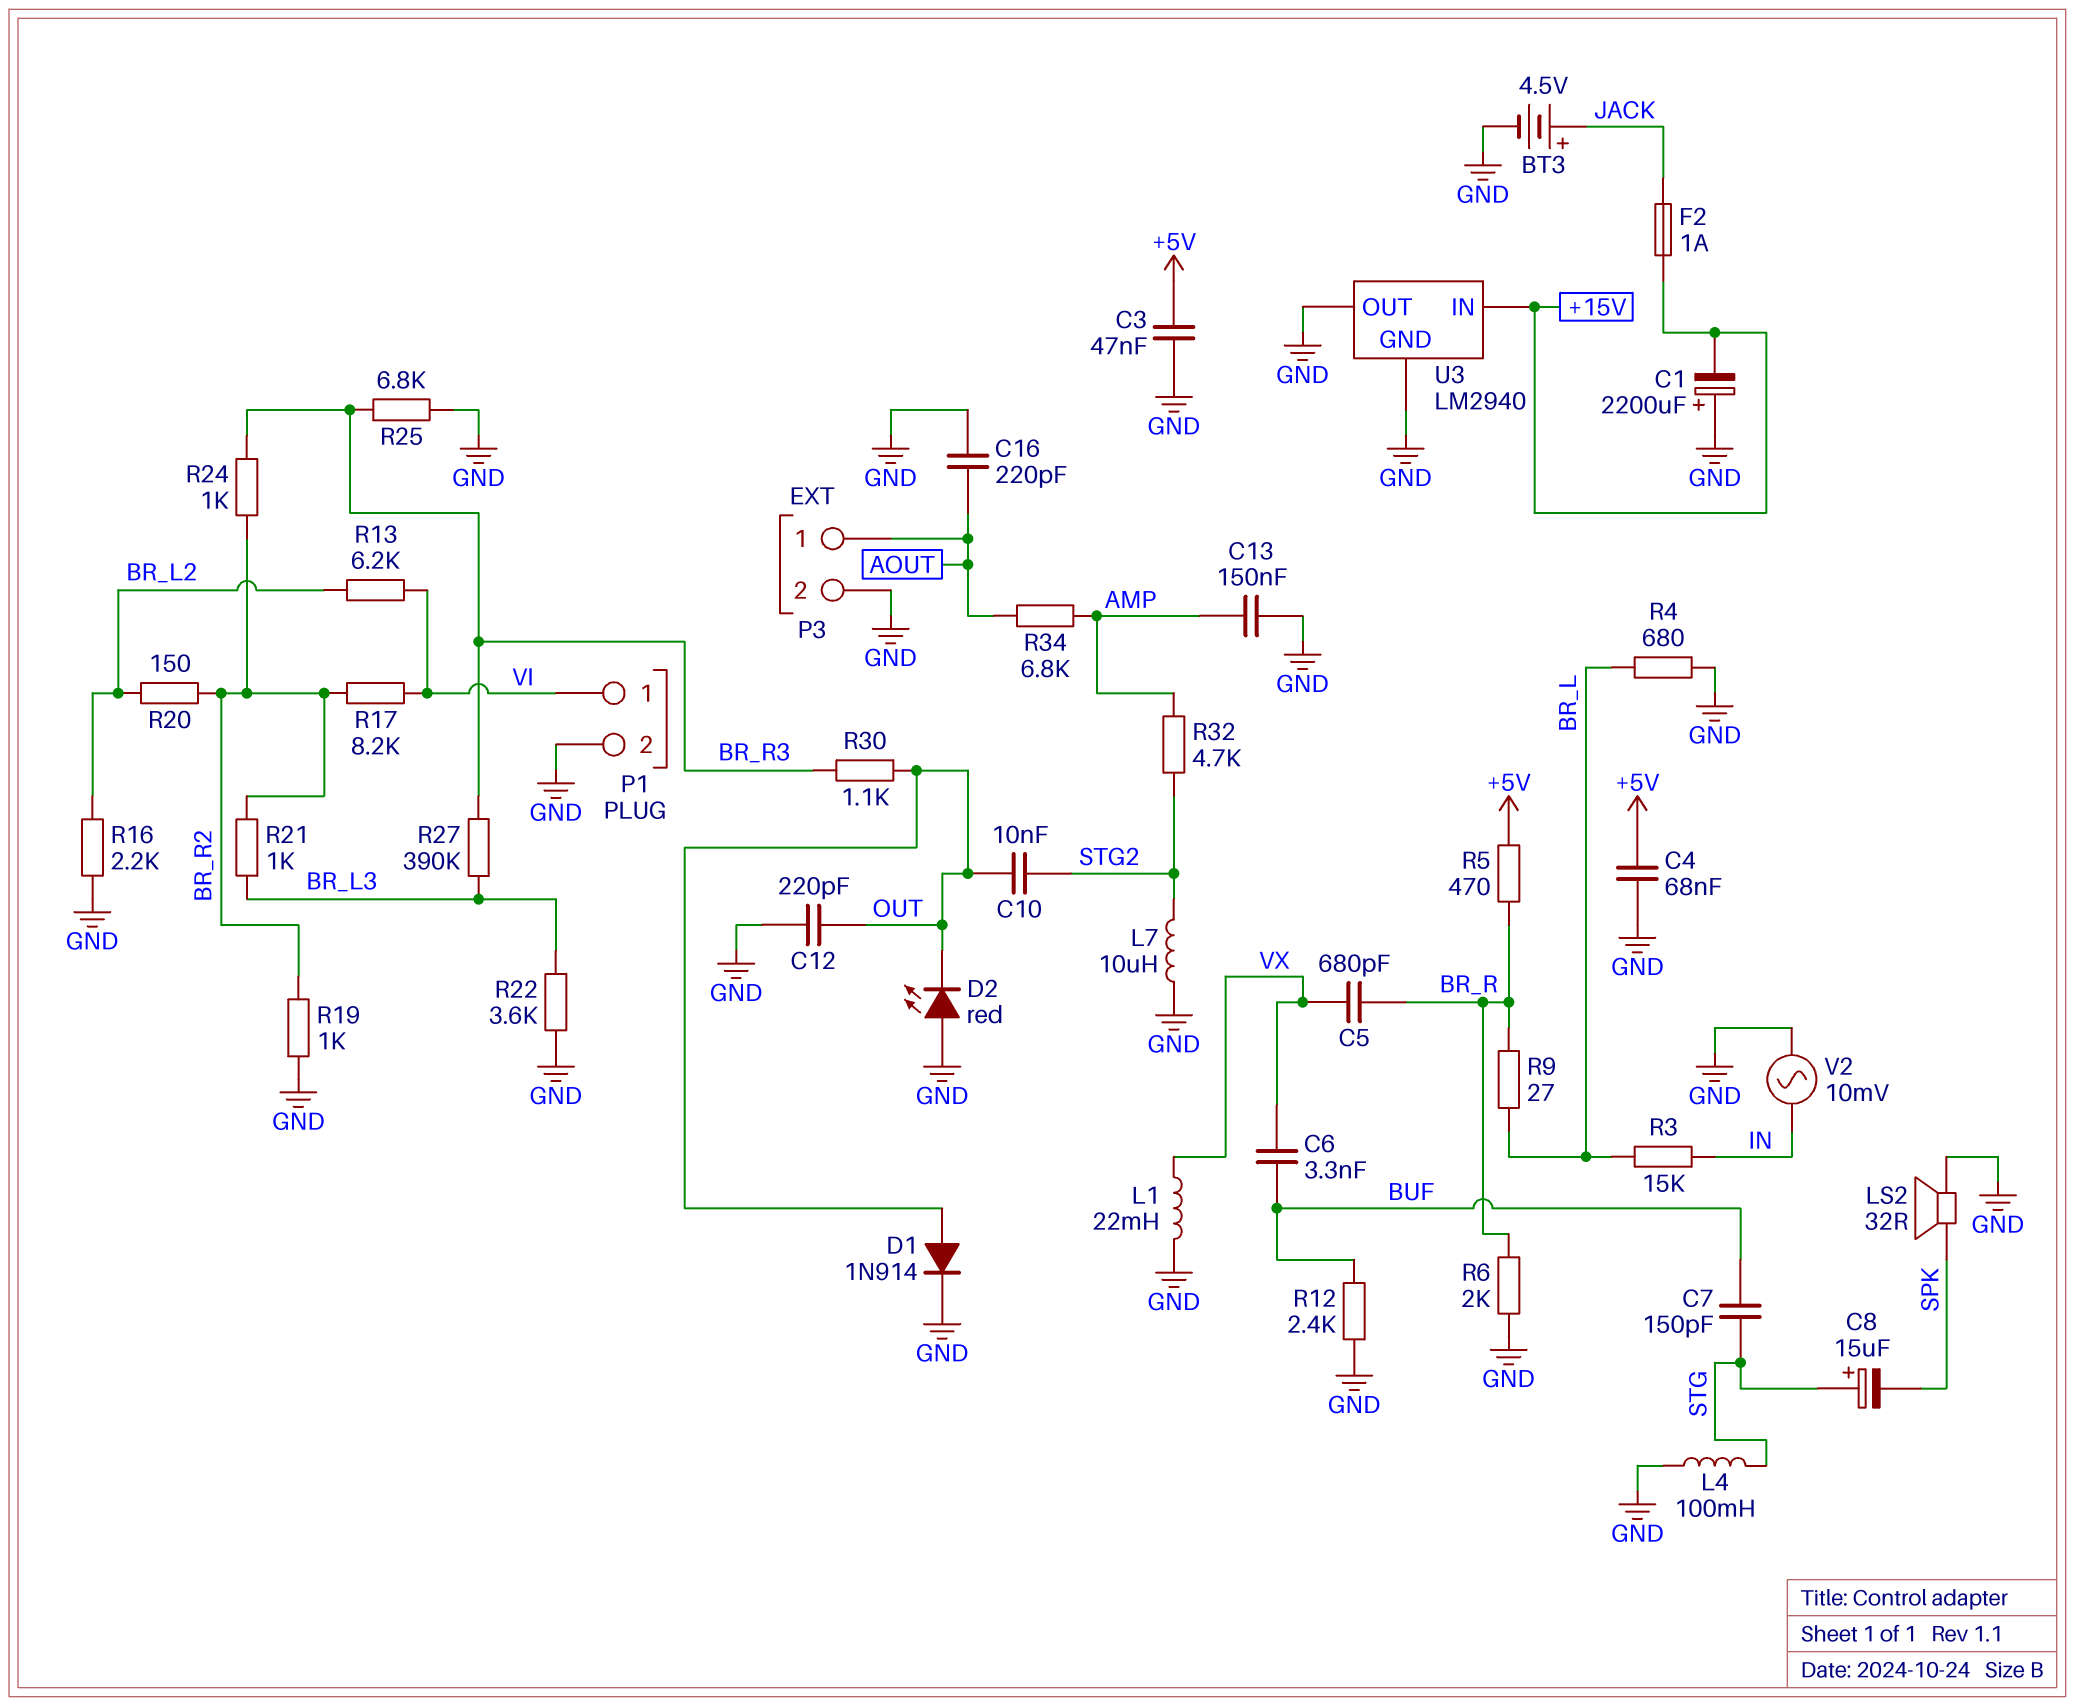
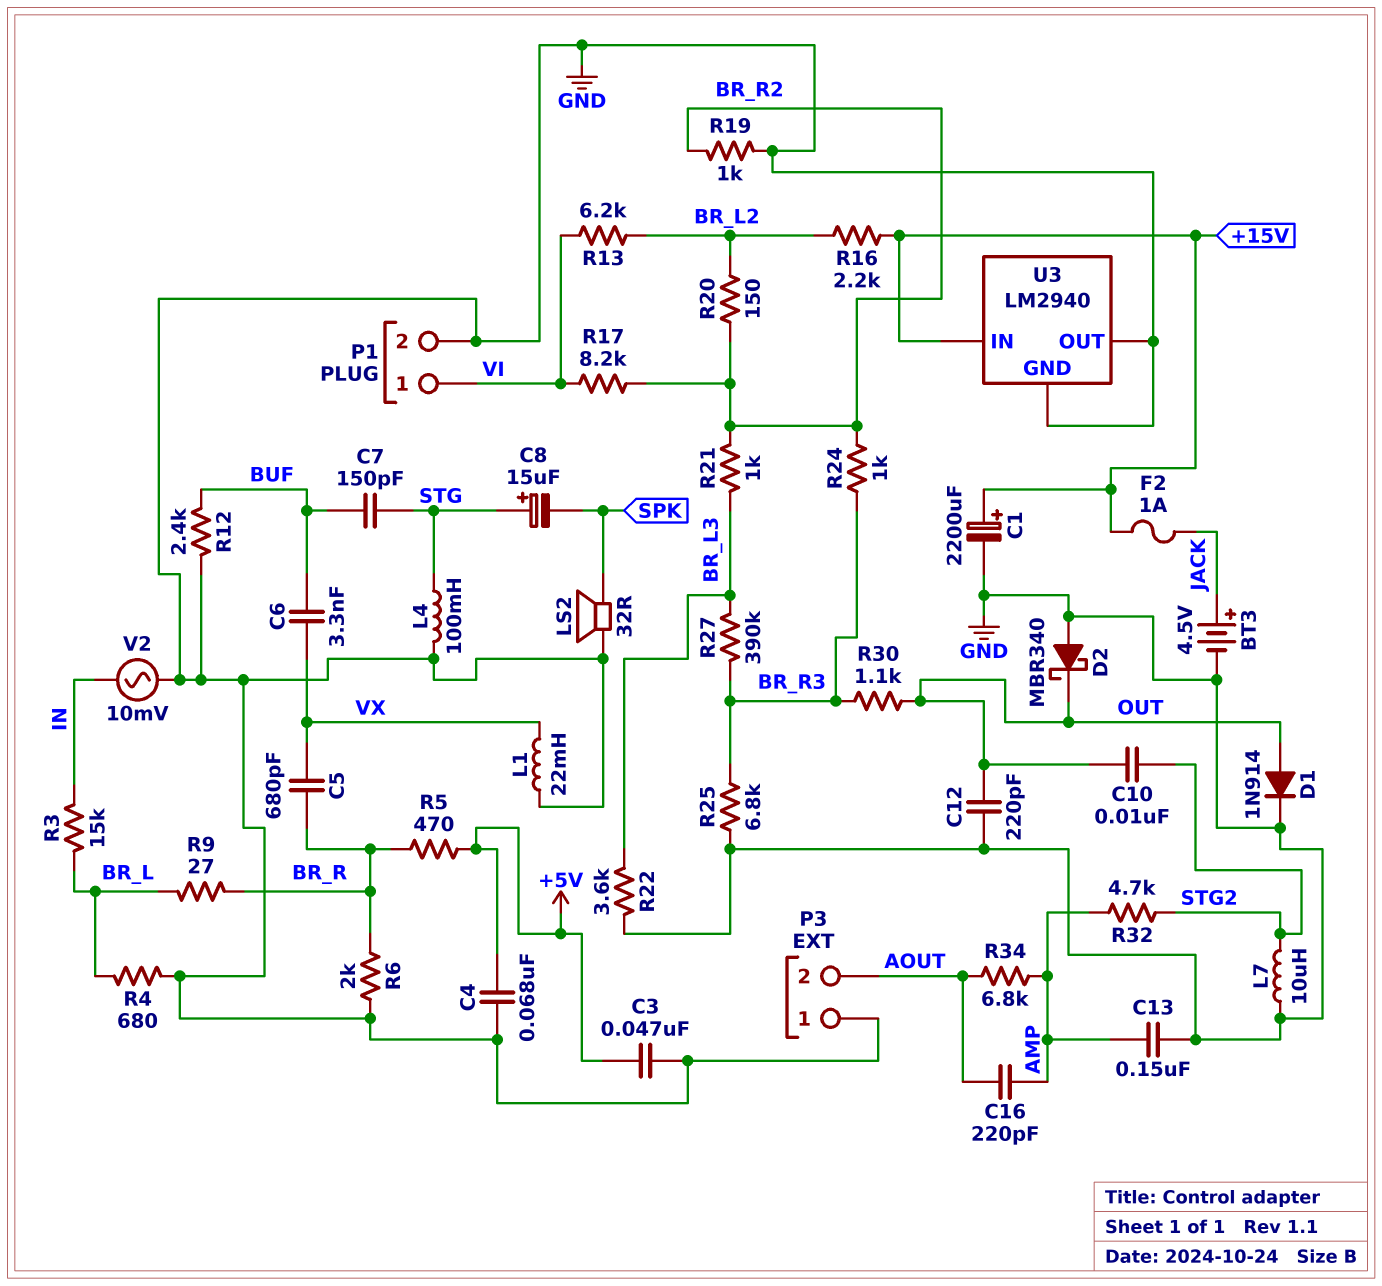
C1: 2200uF (plus GND, minus +15V) -> 2200uF (plus +15V, minus GND)
C16: 220pF (AOUT, GND) -> 220pF (AMP, AOUT)
D2: LED red (A GND, K OUT) -> schottky MBR340 (A GND, K OUT)
P3 pin 1: AOUT -> GND
P3 pin 2: GND -> AOUT
R16: 2.2k (BR_L2, GND) -> 2.2k (+15V, BR_L2)

